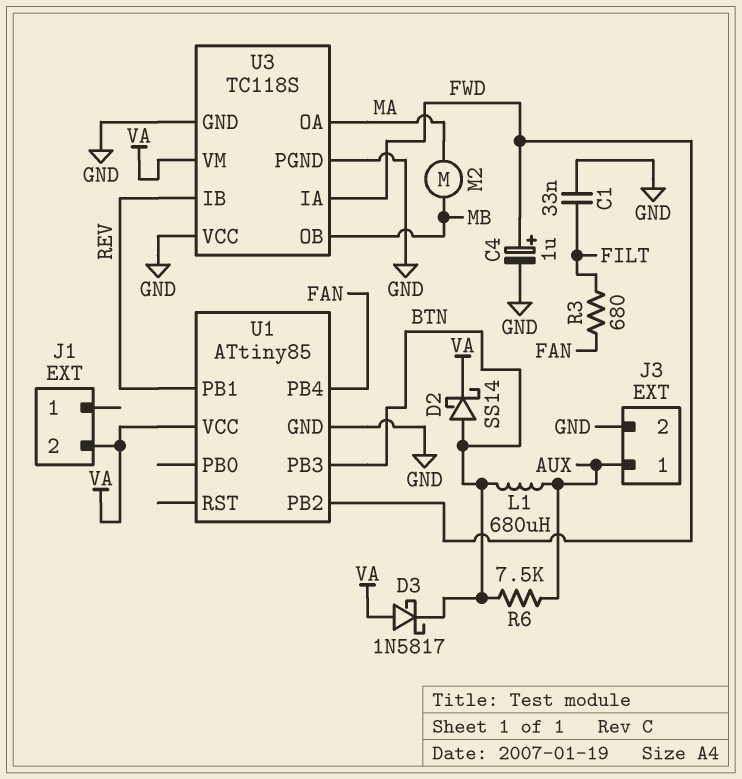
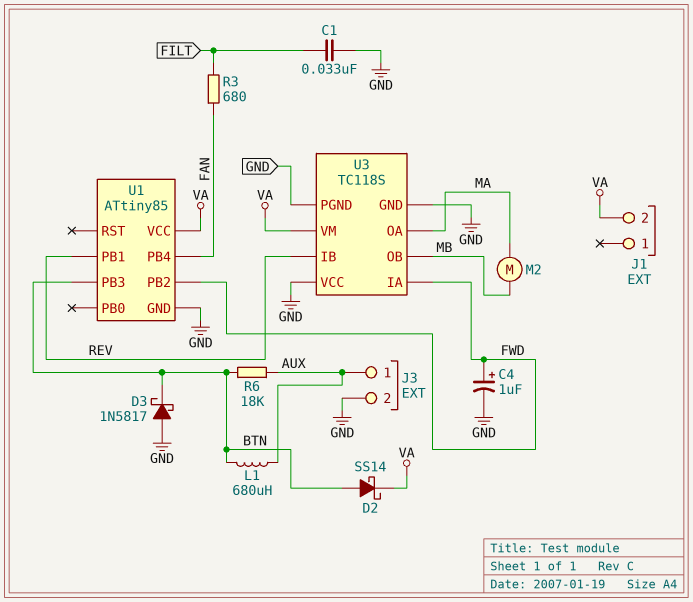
D3: schottky 1N5817 (A VA, K BTN) -> schottky 1N5817 (A GND, K BTN)
R6: 7.5k (AUX, BTN) -> 18k (AUX, BTN)

